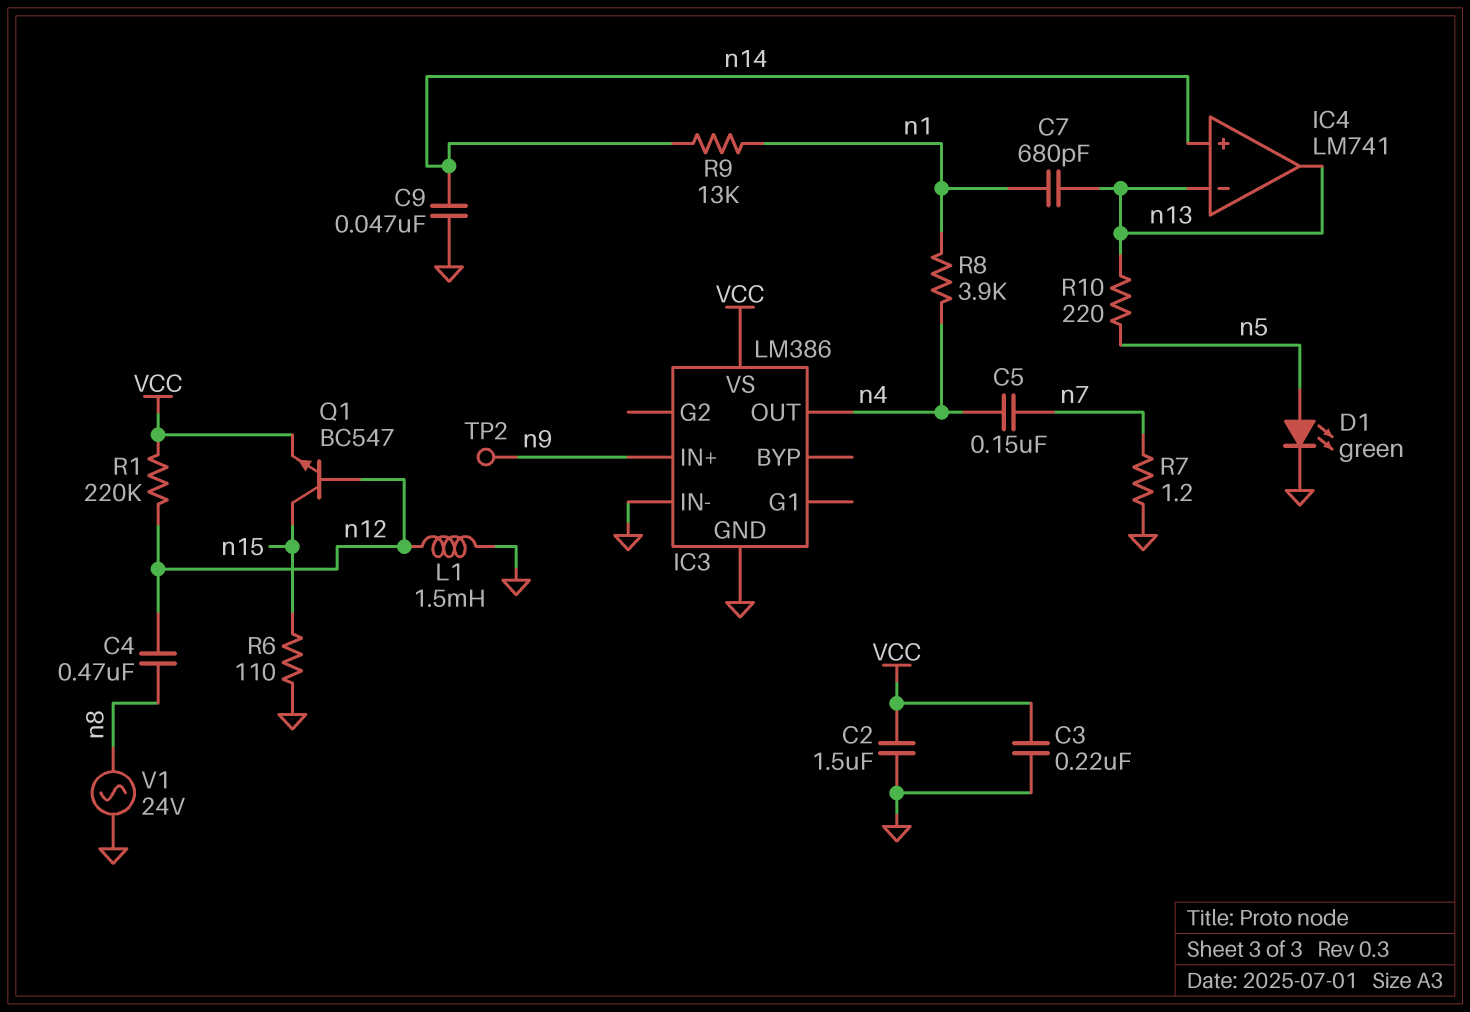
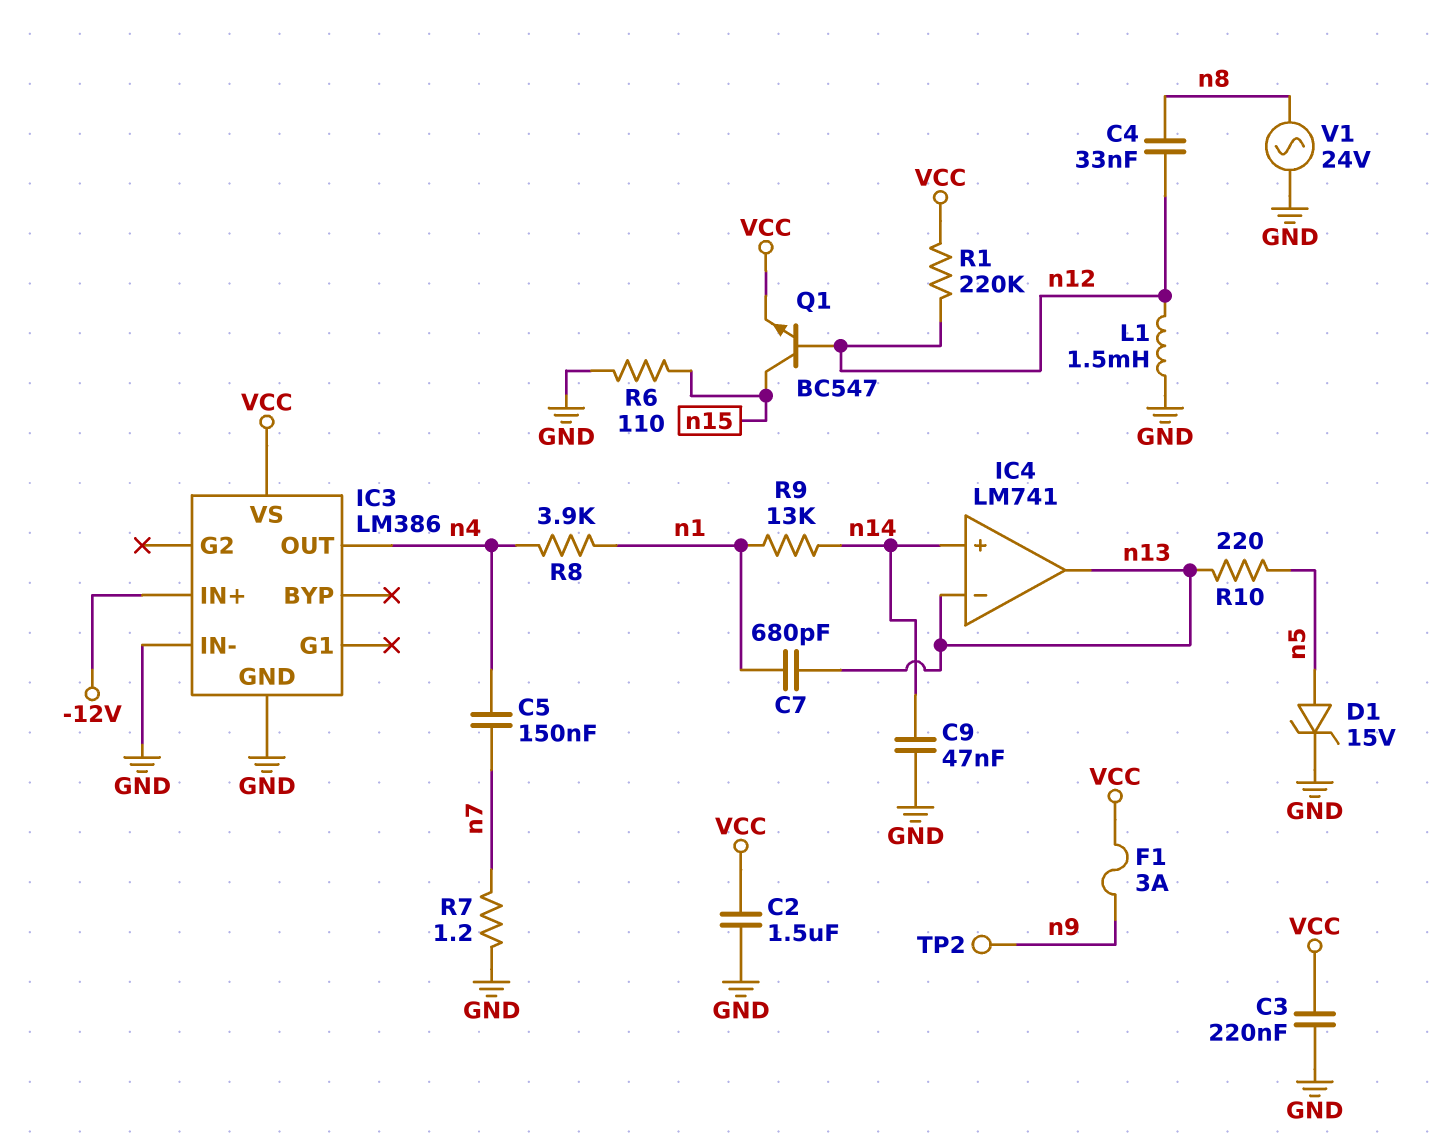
C4: 470nF (n8, n12) -> 33nF (n8, n12)
D1: LED green (A n5, K GND) -> zener 15V (A n5, K GND)
F1: none -> 3A (VCC, n9)
IC3 pin IN+: n9 -> -12V

